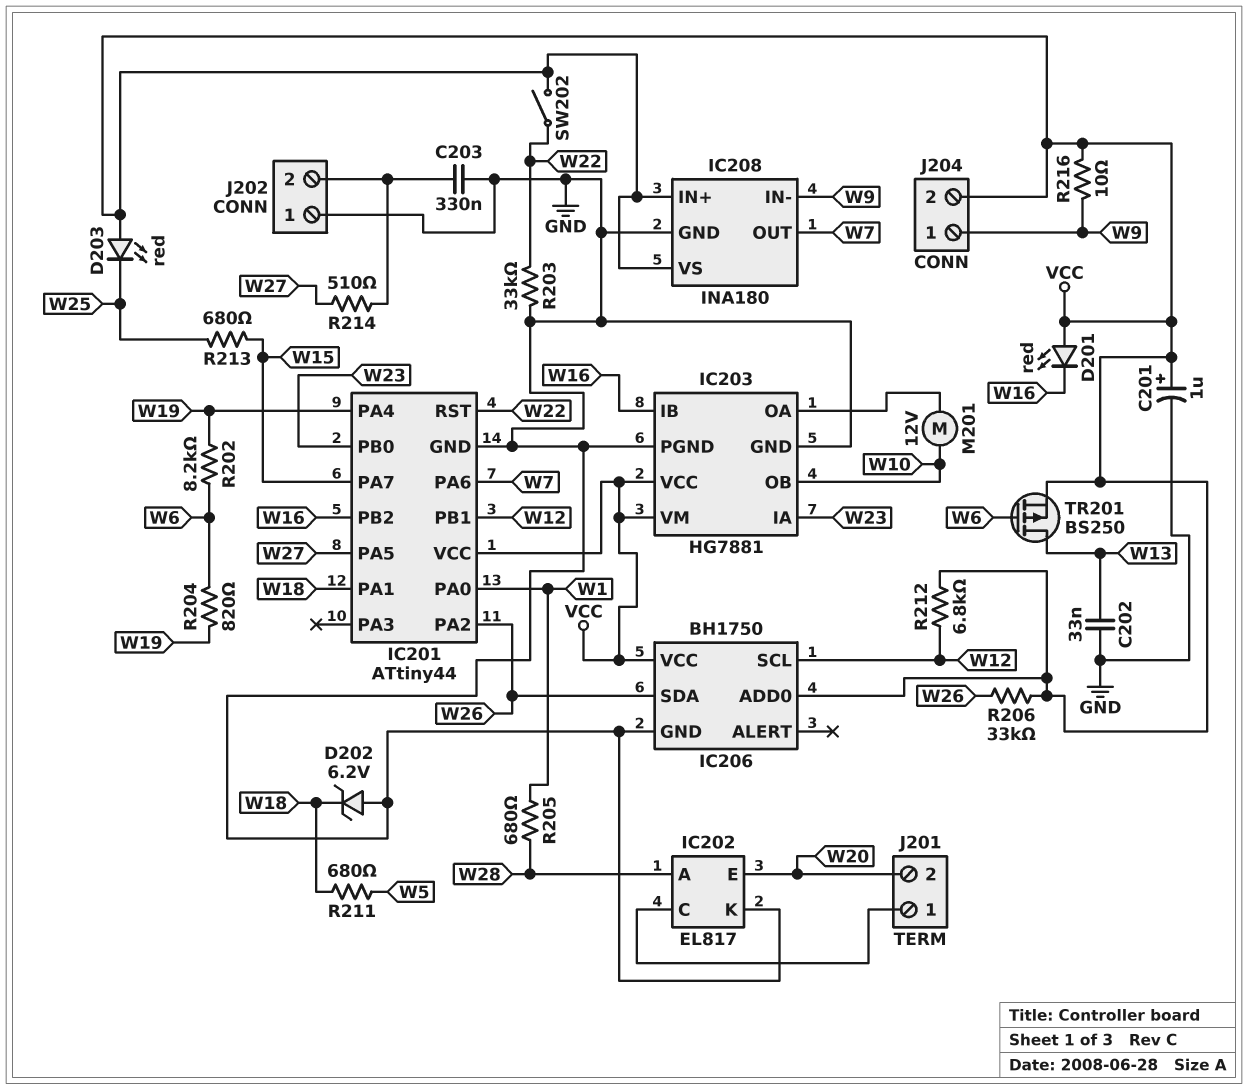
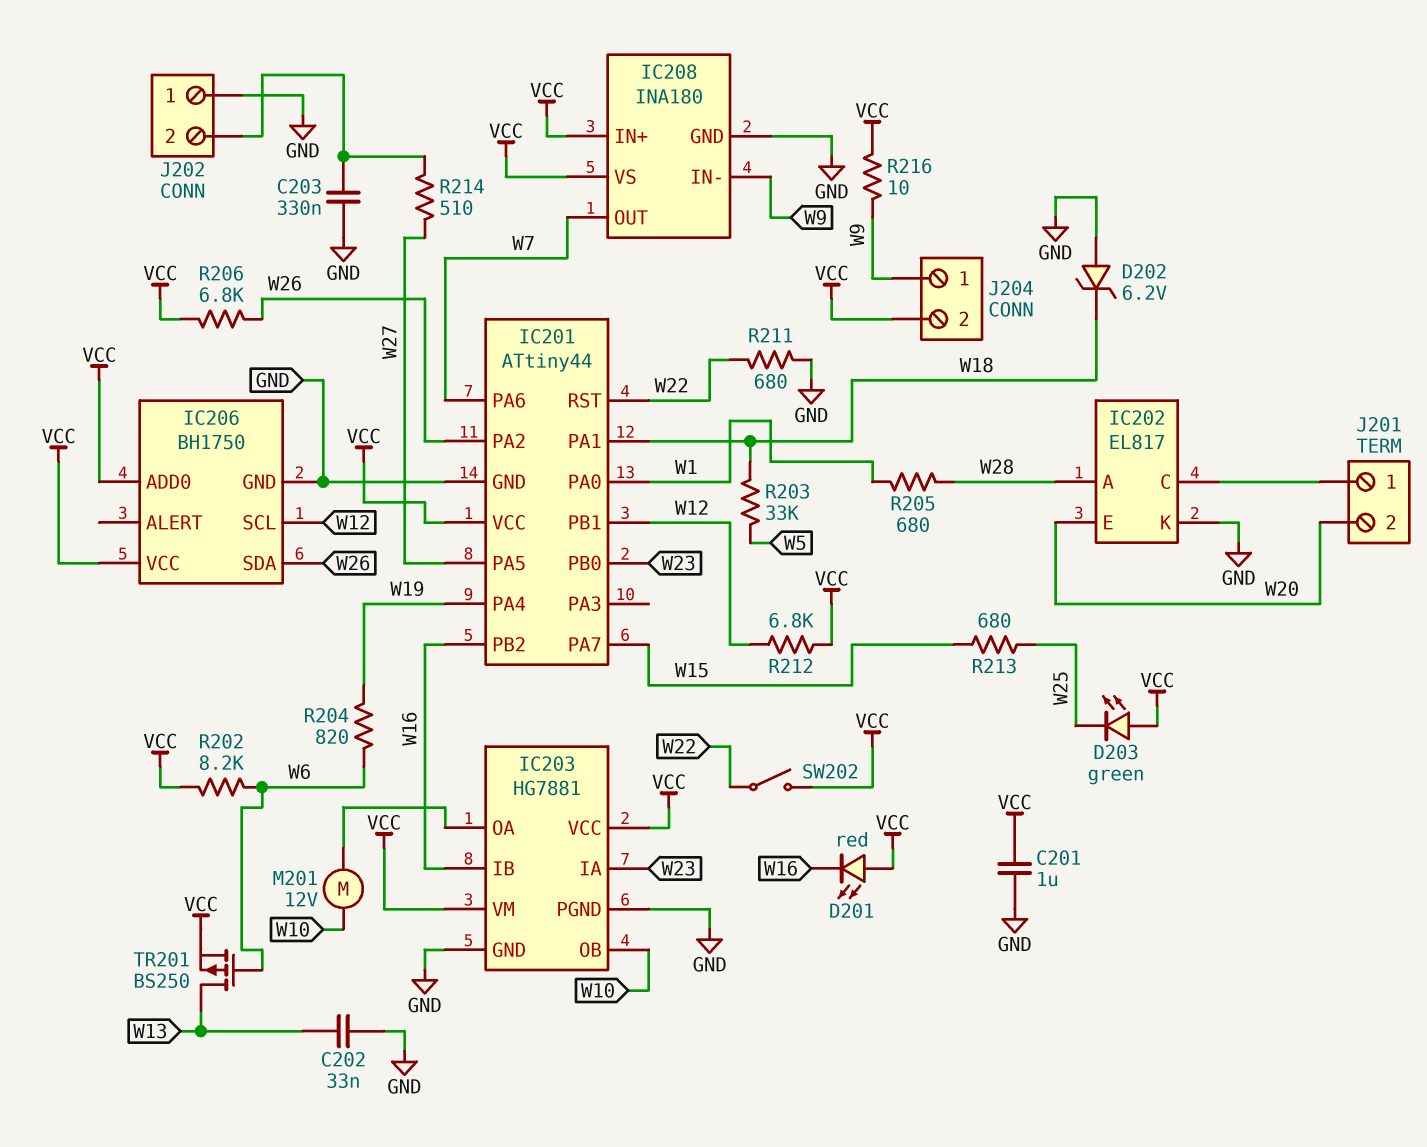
C201: 1uF (plus VCC, minus GND) -> 1uF (GND, VCC)
D203: LED red (A VCC, K W25) -> LED green (A VCC, K W25)
R202: 8.2k (W6, W19) -> 8.2k (VCC, W6)
R203: 33k (GND, W22) -> 33k (W5, W18)
R206: 33k (VCC, W26) -> 6.8k (VCC, W26)
R211: 680 (W5, W18) -> 680 (GND, W22)

